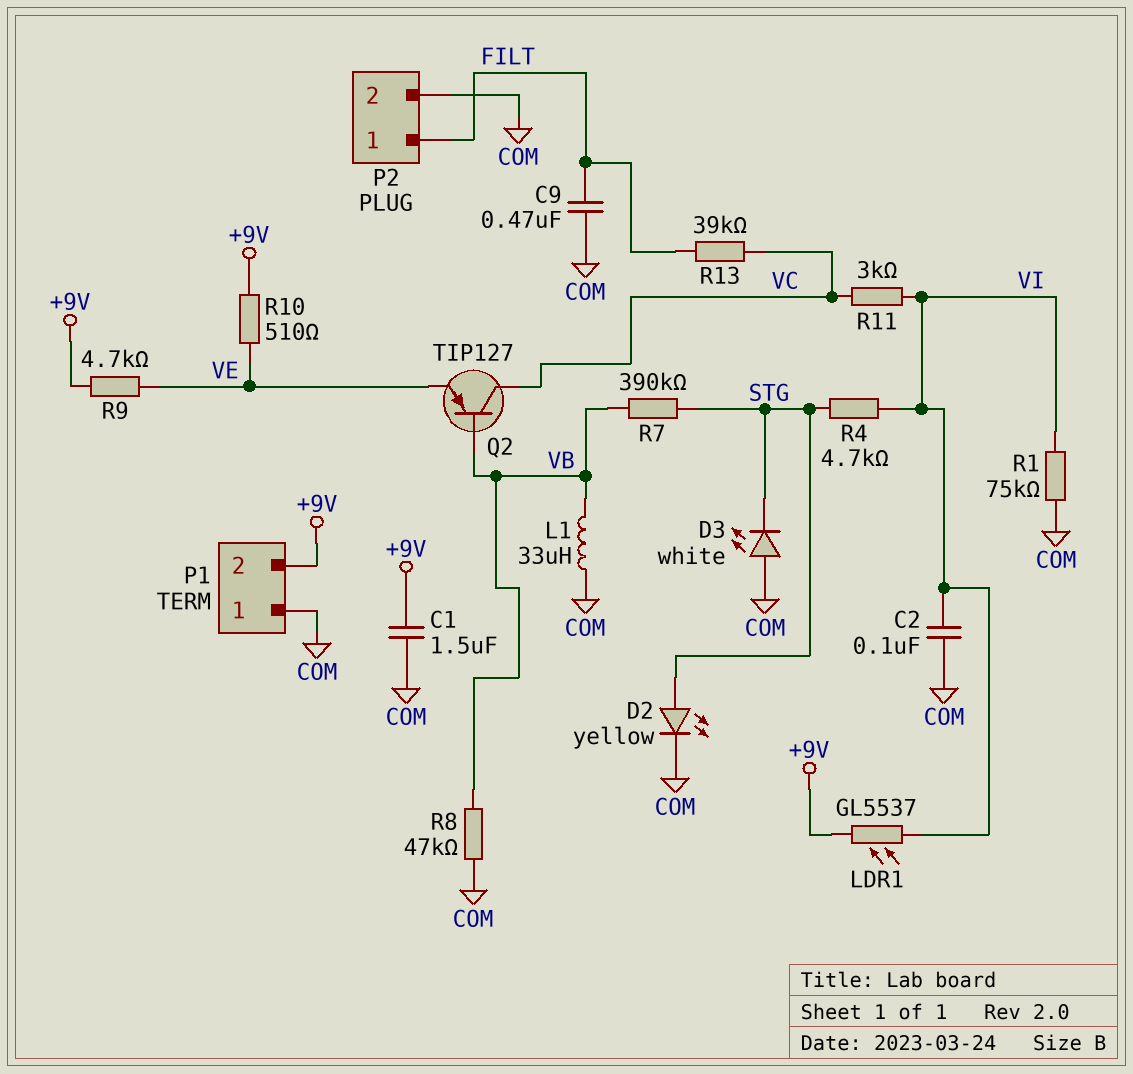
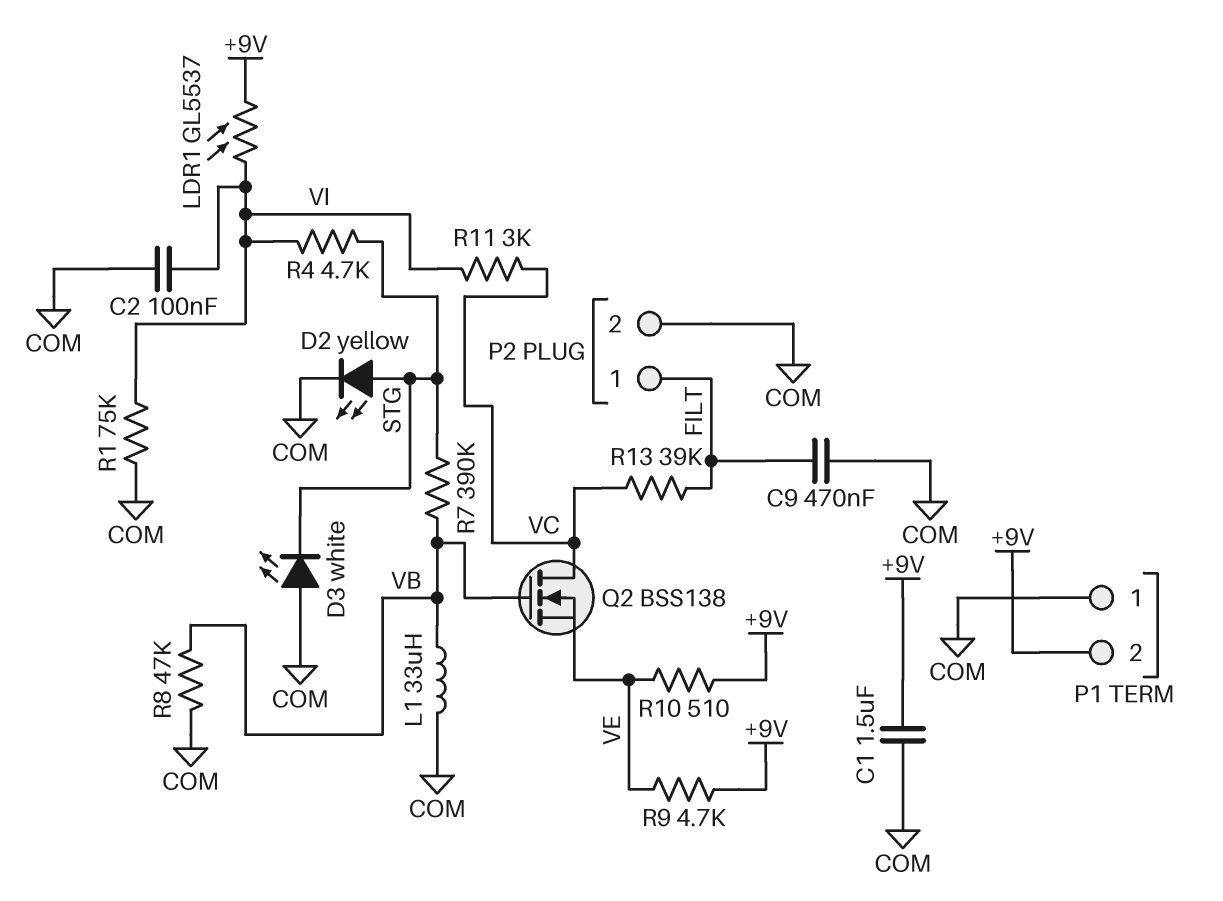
Q2: PNP TIP127 (B VB, C VC, E VE) -> NMOS BSS138 (G VB, D VC, S VE)

